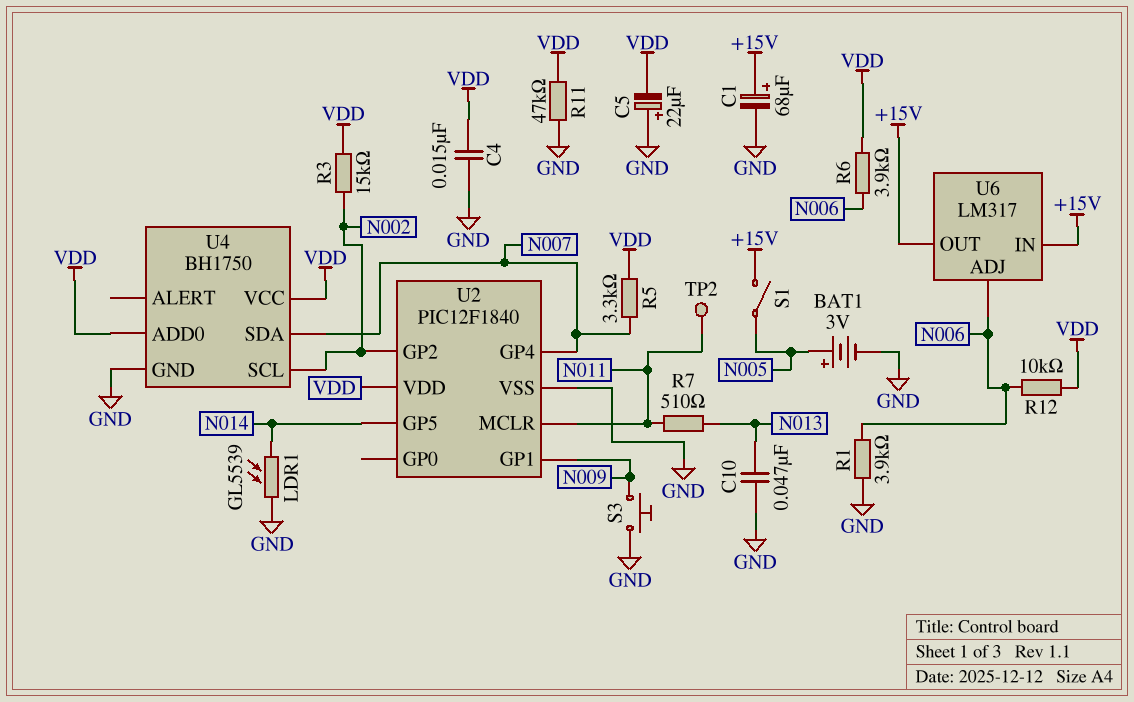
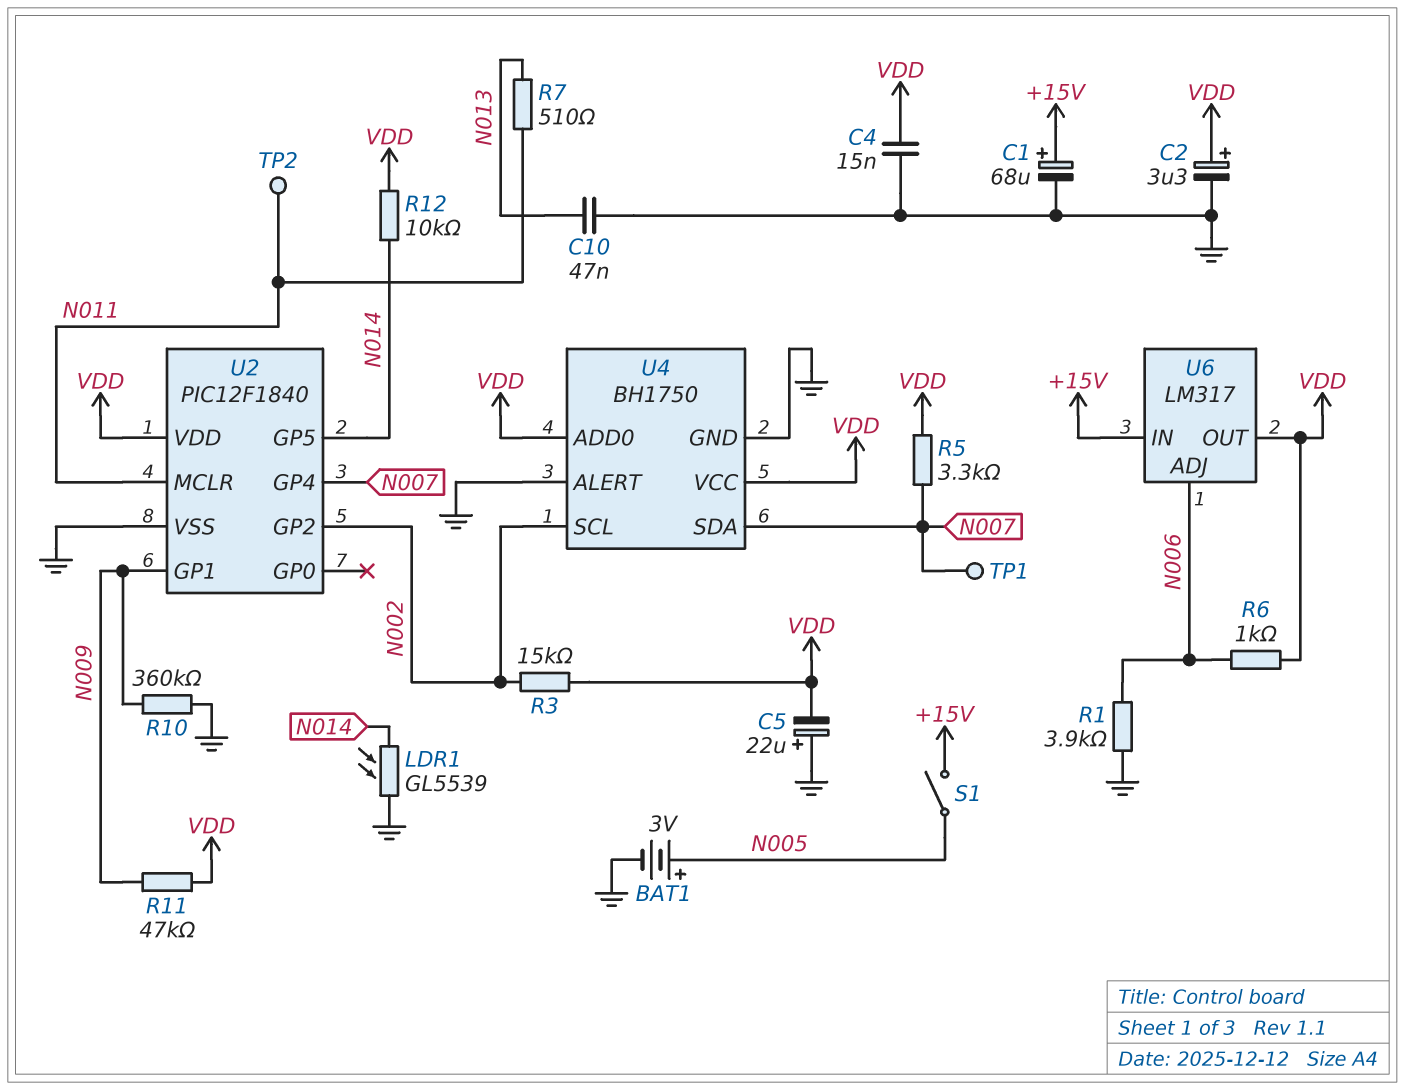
C2: none -> 3.3uF (plus VDD, minus GND)
R6: 3.9k (N006, VDD) -> 1k (N006, VDD)
R10: none -> 360k (GND, N009)
R11: 47k (GND, VDD) -> 47k (N009, VDD)
R12: 10k (N006, VDD) -> 10k (N014, VDD)
S3: button (GND, N009) -> none
TP1: none -> test point (N007)
U4 pin ALERT: none -> GND
U6 pin OUT: +15V -> VDD

